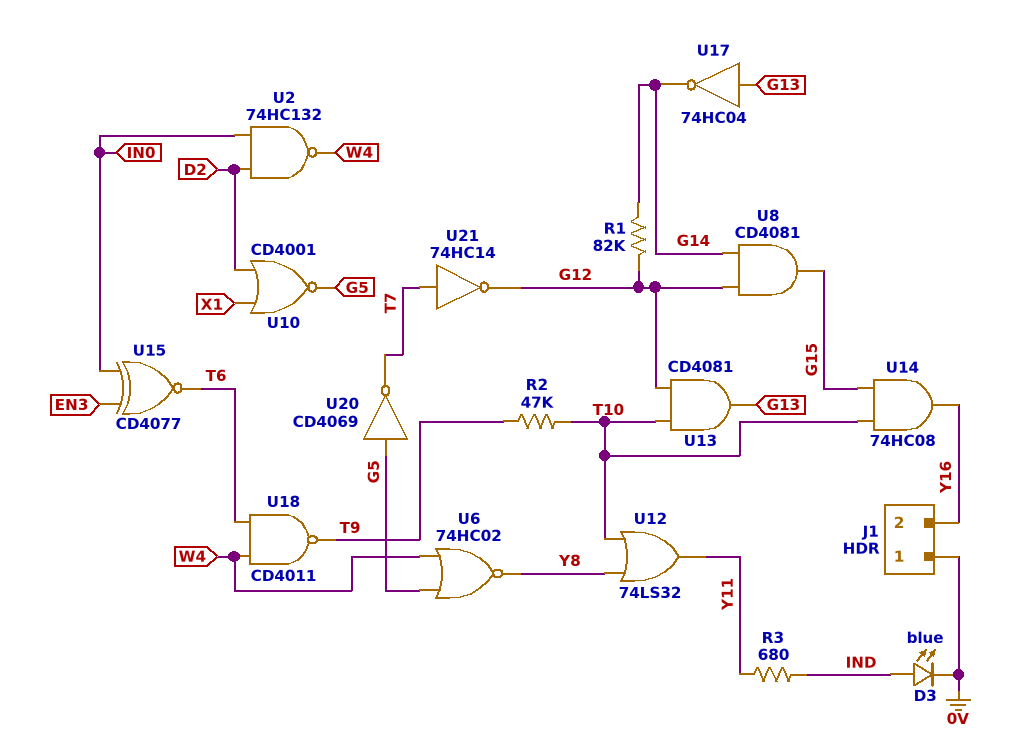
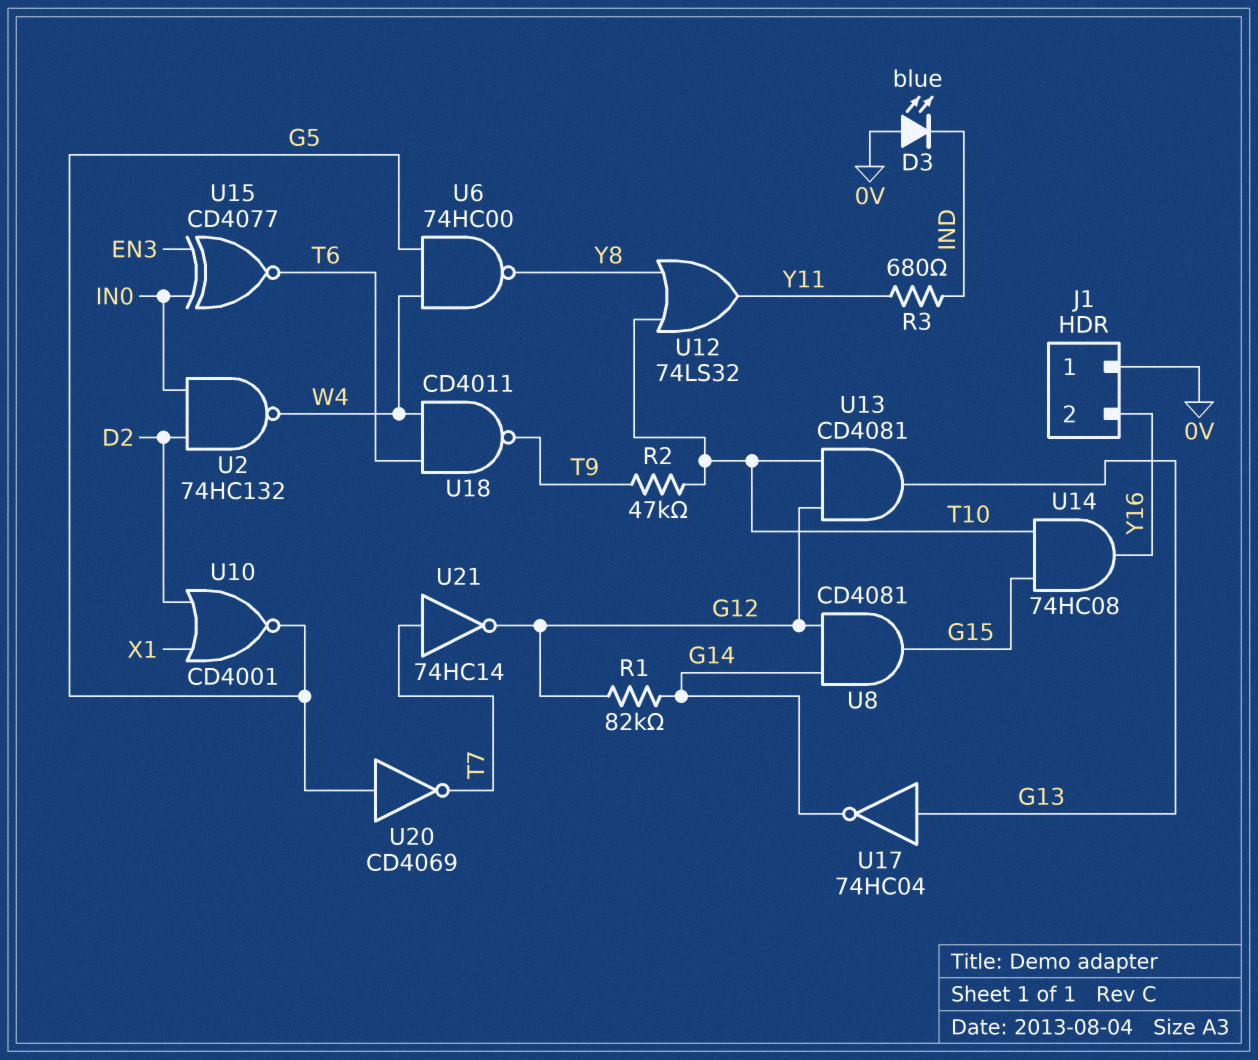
D3: LED blue (A IND, K 0V) -> LED blue (A 0V, K IND)
U6: NOR 74HC02 (in G5, in W4, out Y8) -> NAND 74HC00 (in G5, in W4, out Y8)

